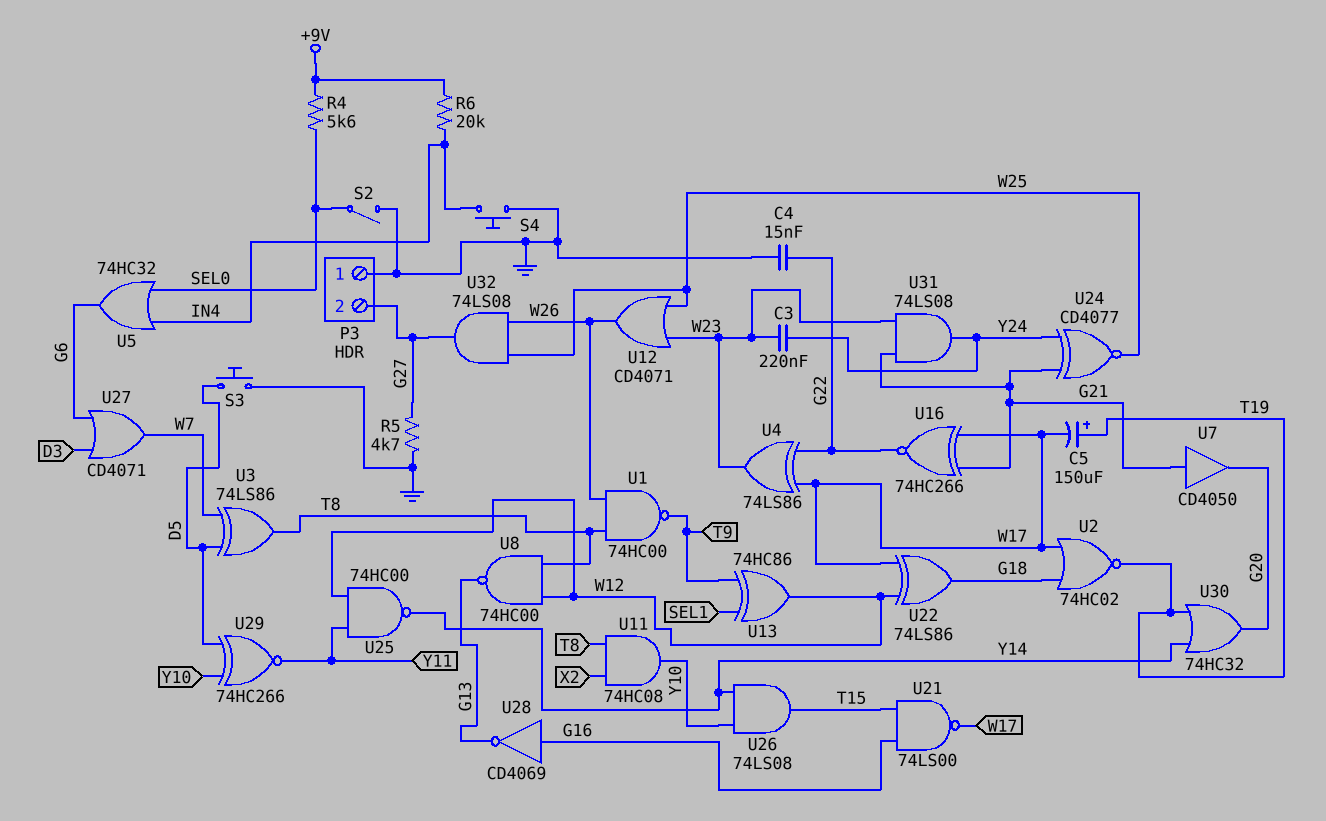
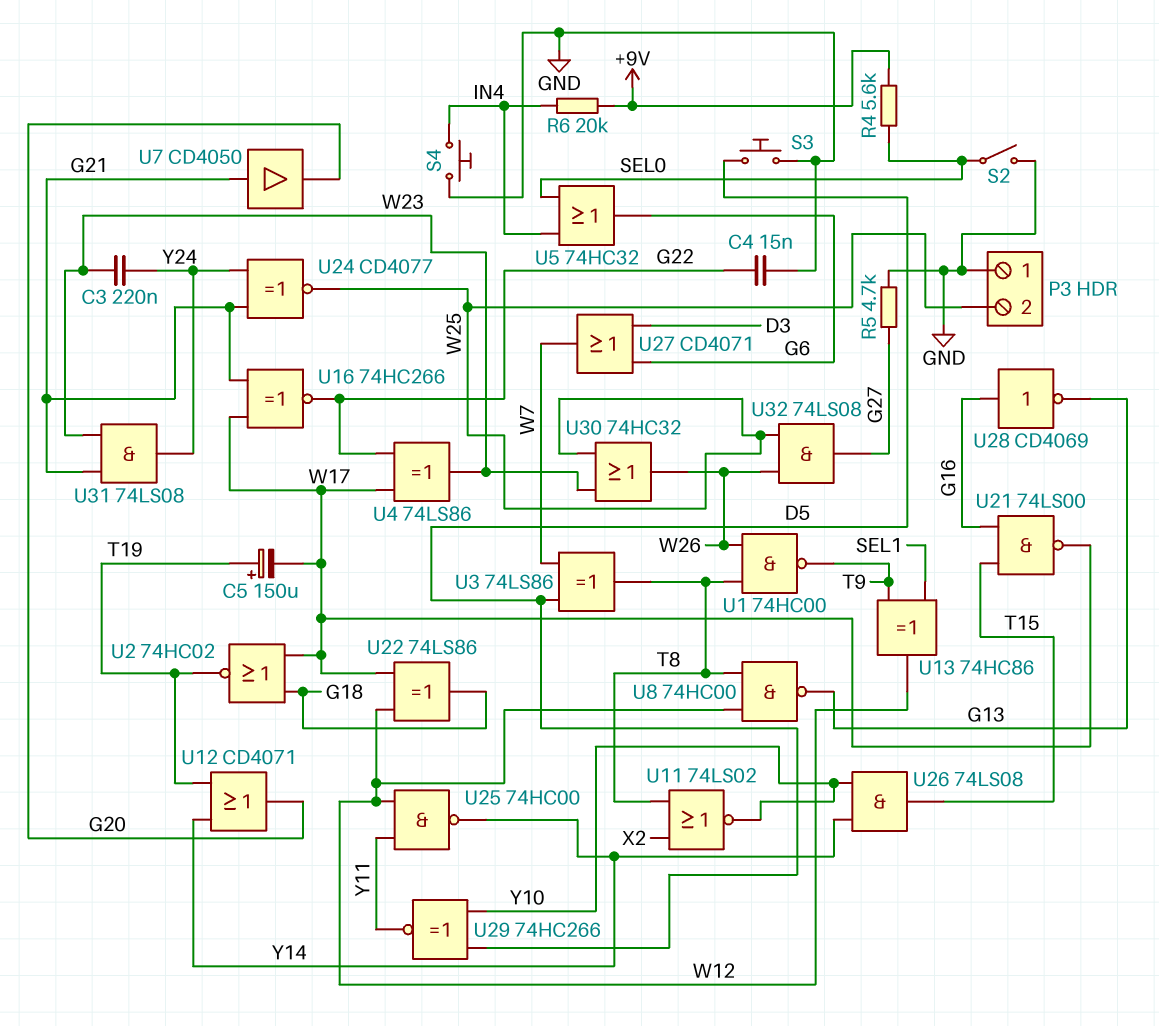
P3 pin 2: G27 -> W25
U11: AND 74HC08 (in T8, in X2, out Y10) -> NOR 74LS02 (in T8, in X2, out Y10)
U12: OR CD4071 (in W23, in W25, out W26) -> OR CD4071 (in T19, in Y14, out G20)
U30: OR 74HC32 (in T19, in Y14, out G20) -> OR 74HC32 (in W23, in W25, out W26)

